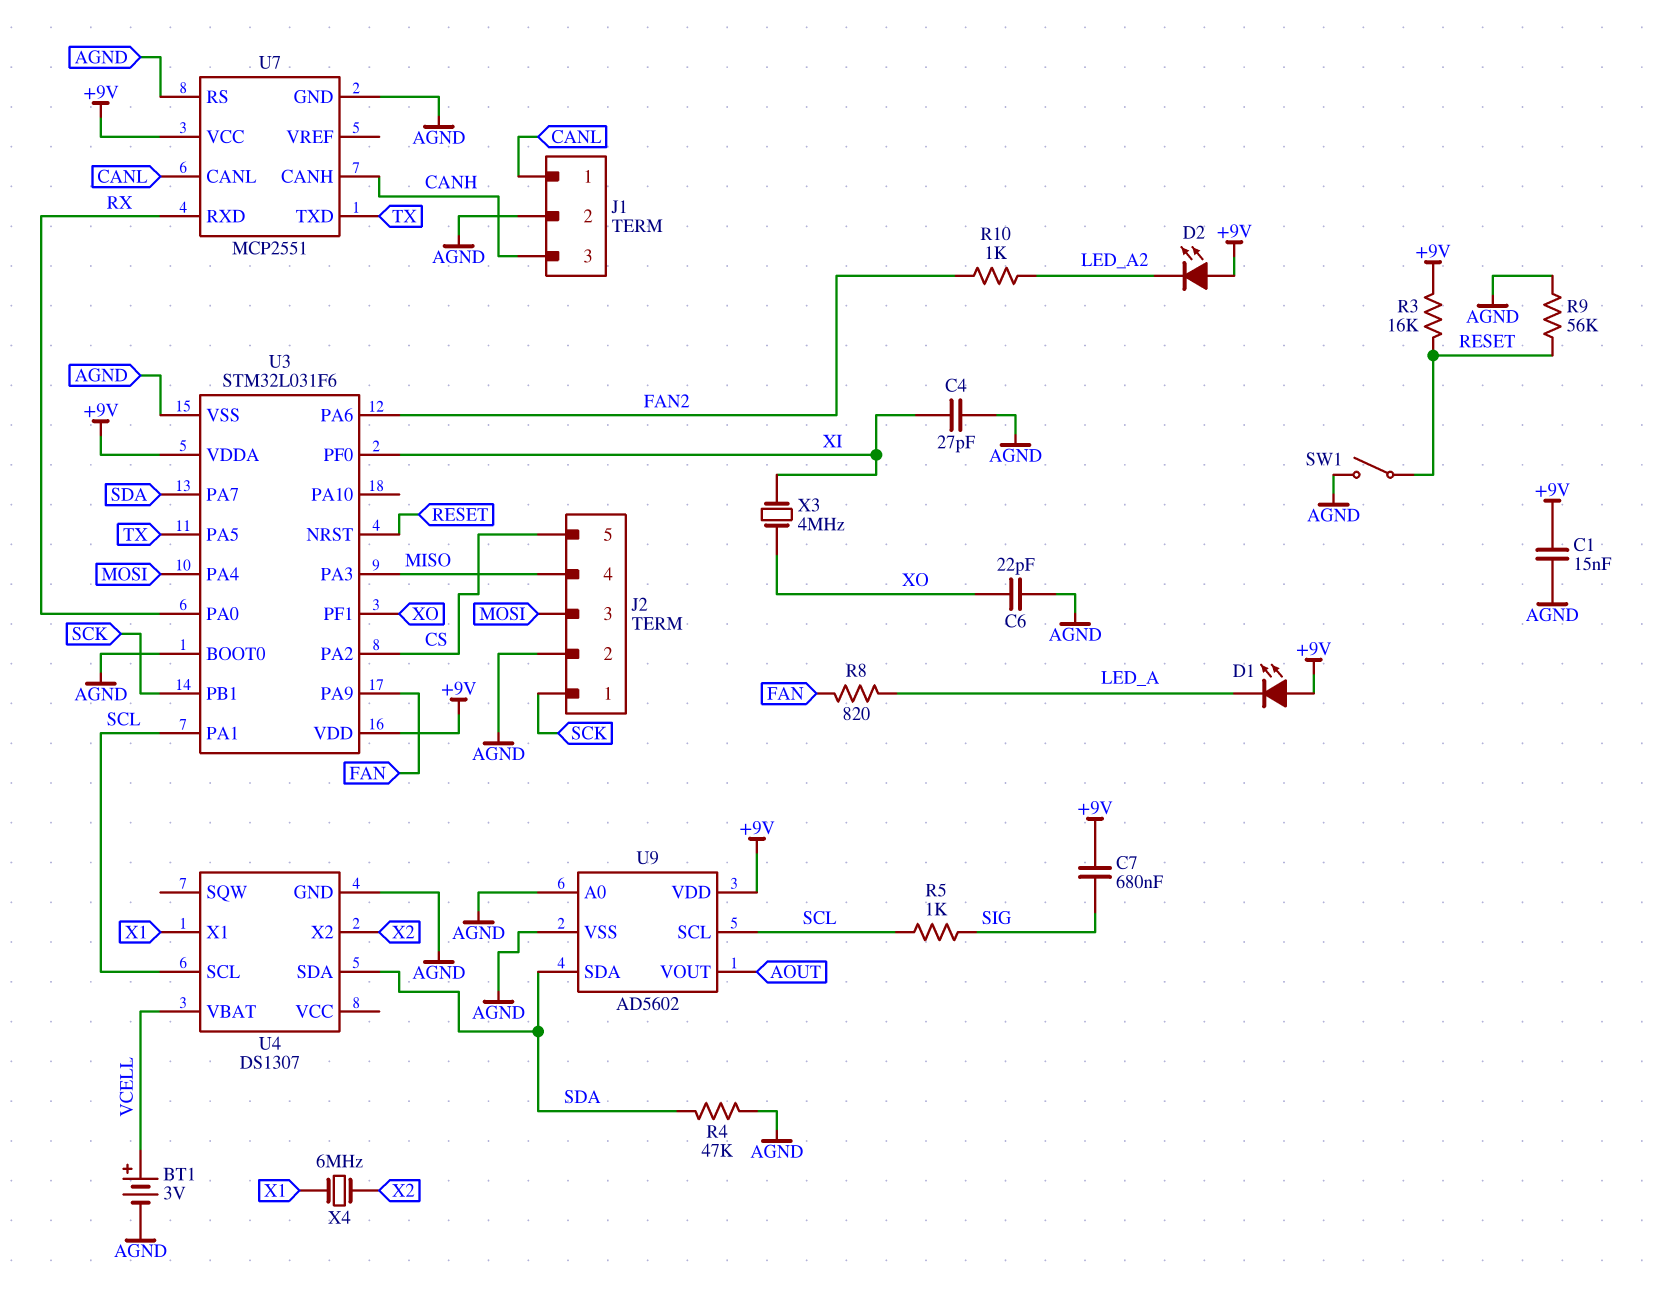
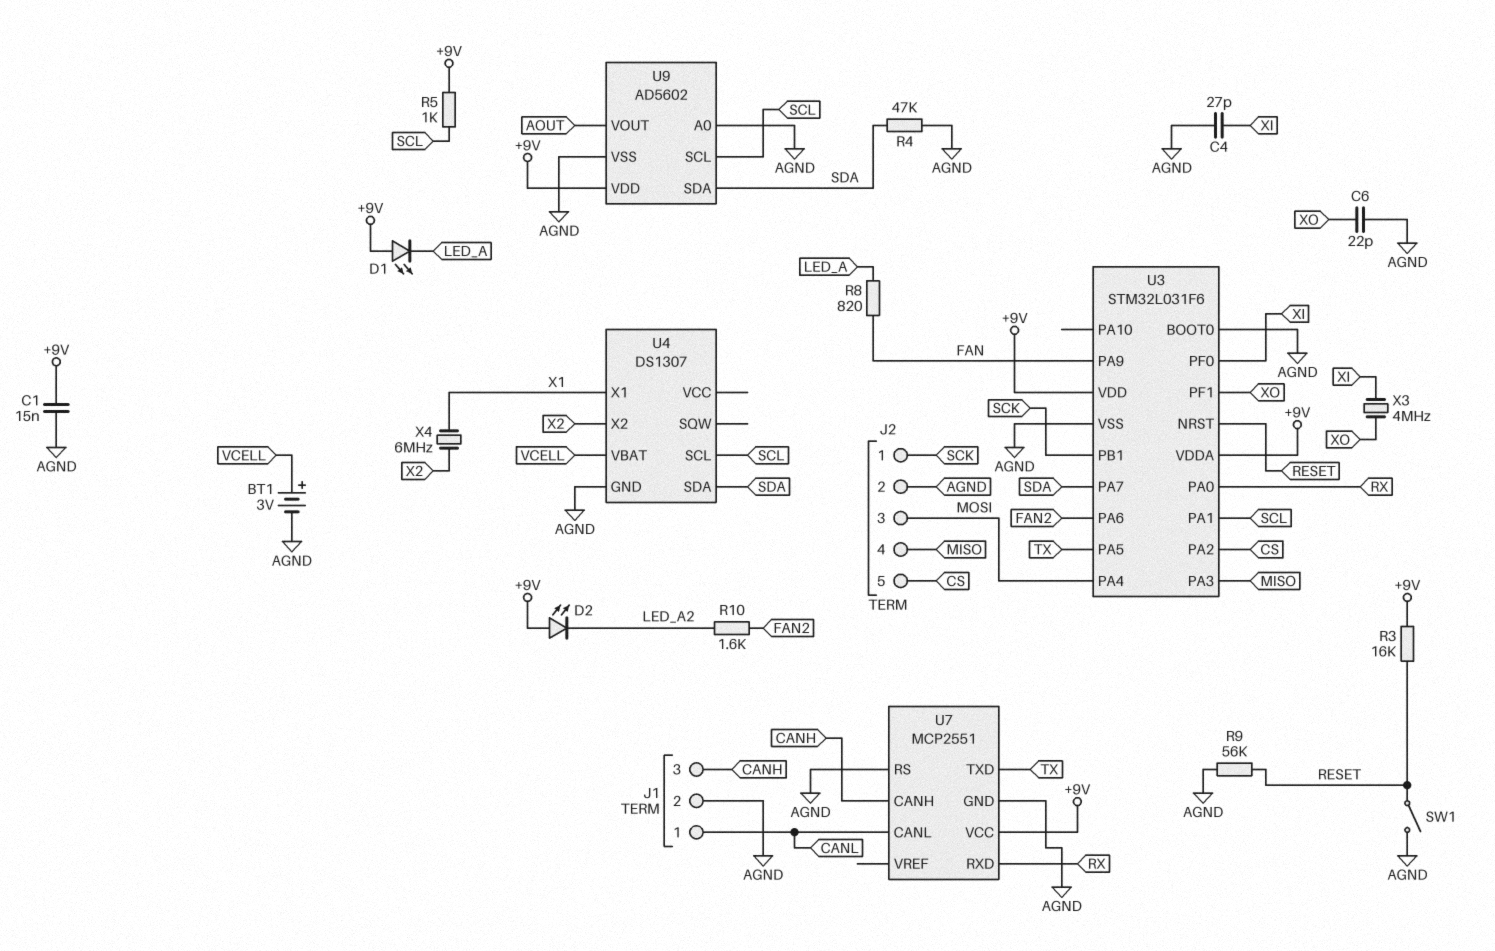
C7: 680nF (+9V, SIG) -> none
R5: 1k (SCL, SIG) -> 1k (+9V, SCL)
R10: 1k (FAN2, LED_A2) -> 1.6k (FAN2, LED_A2)

